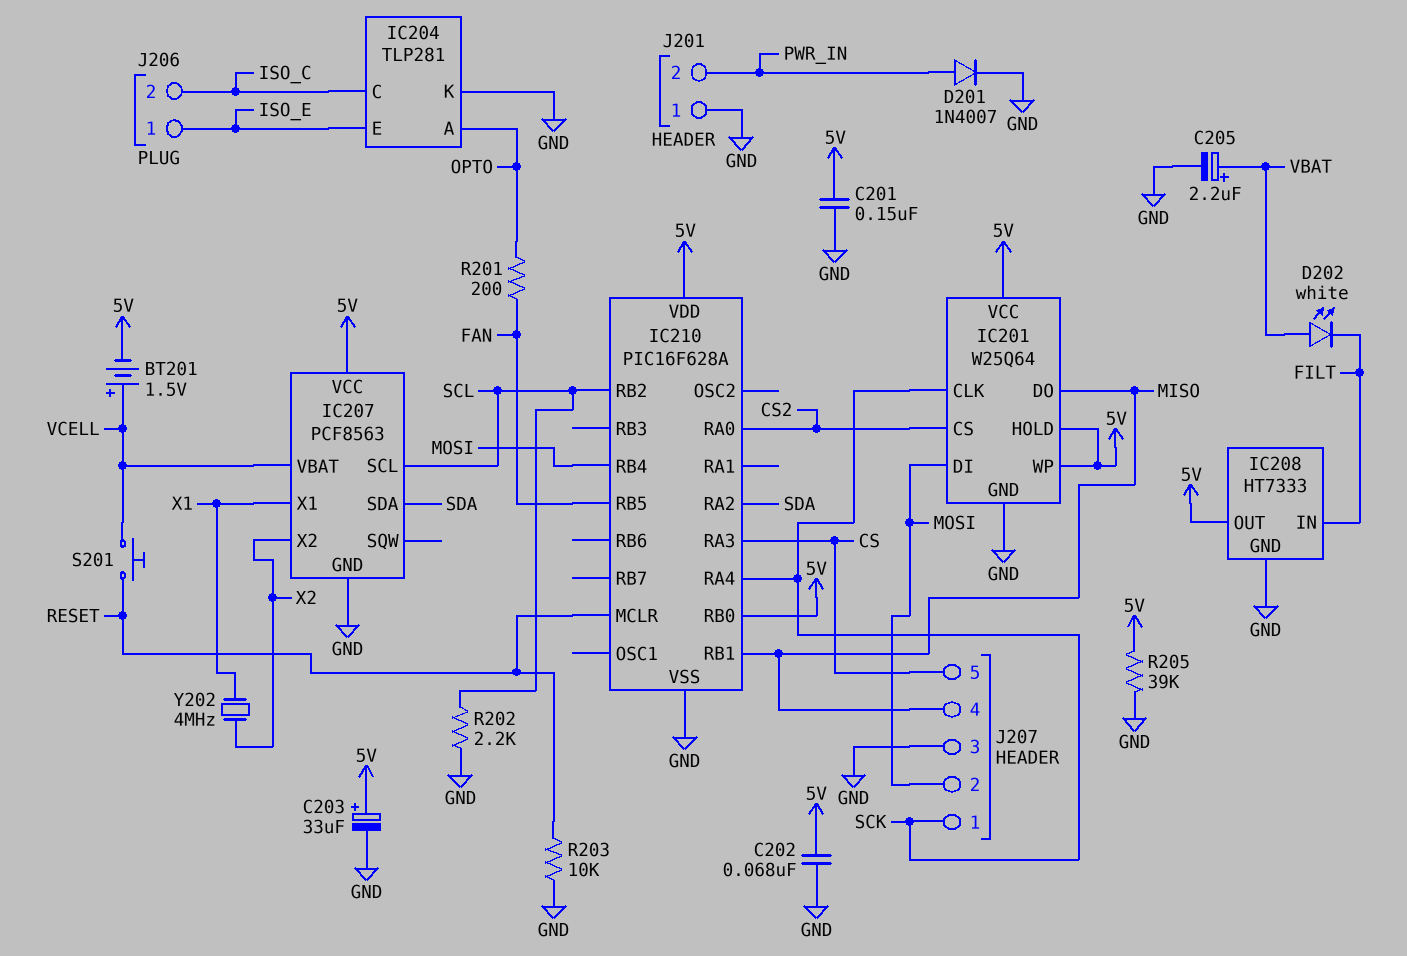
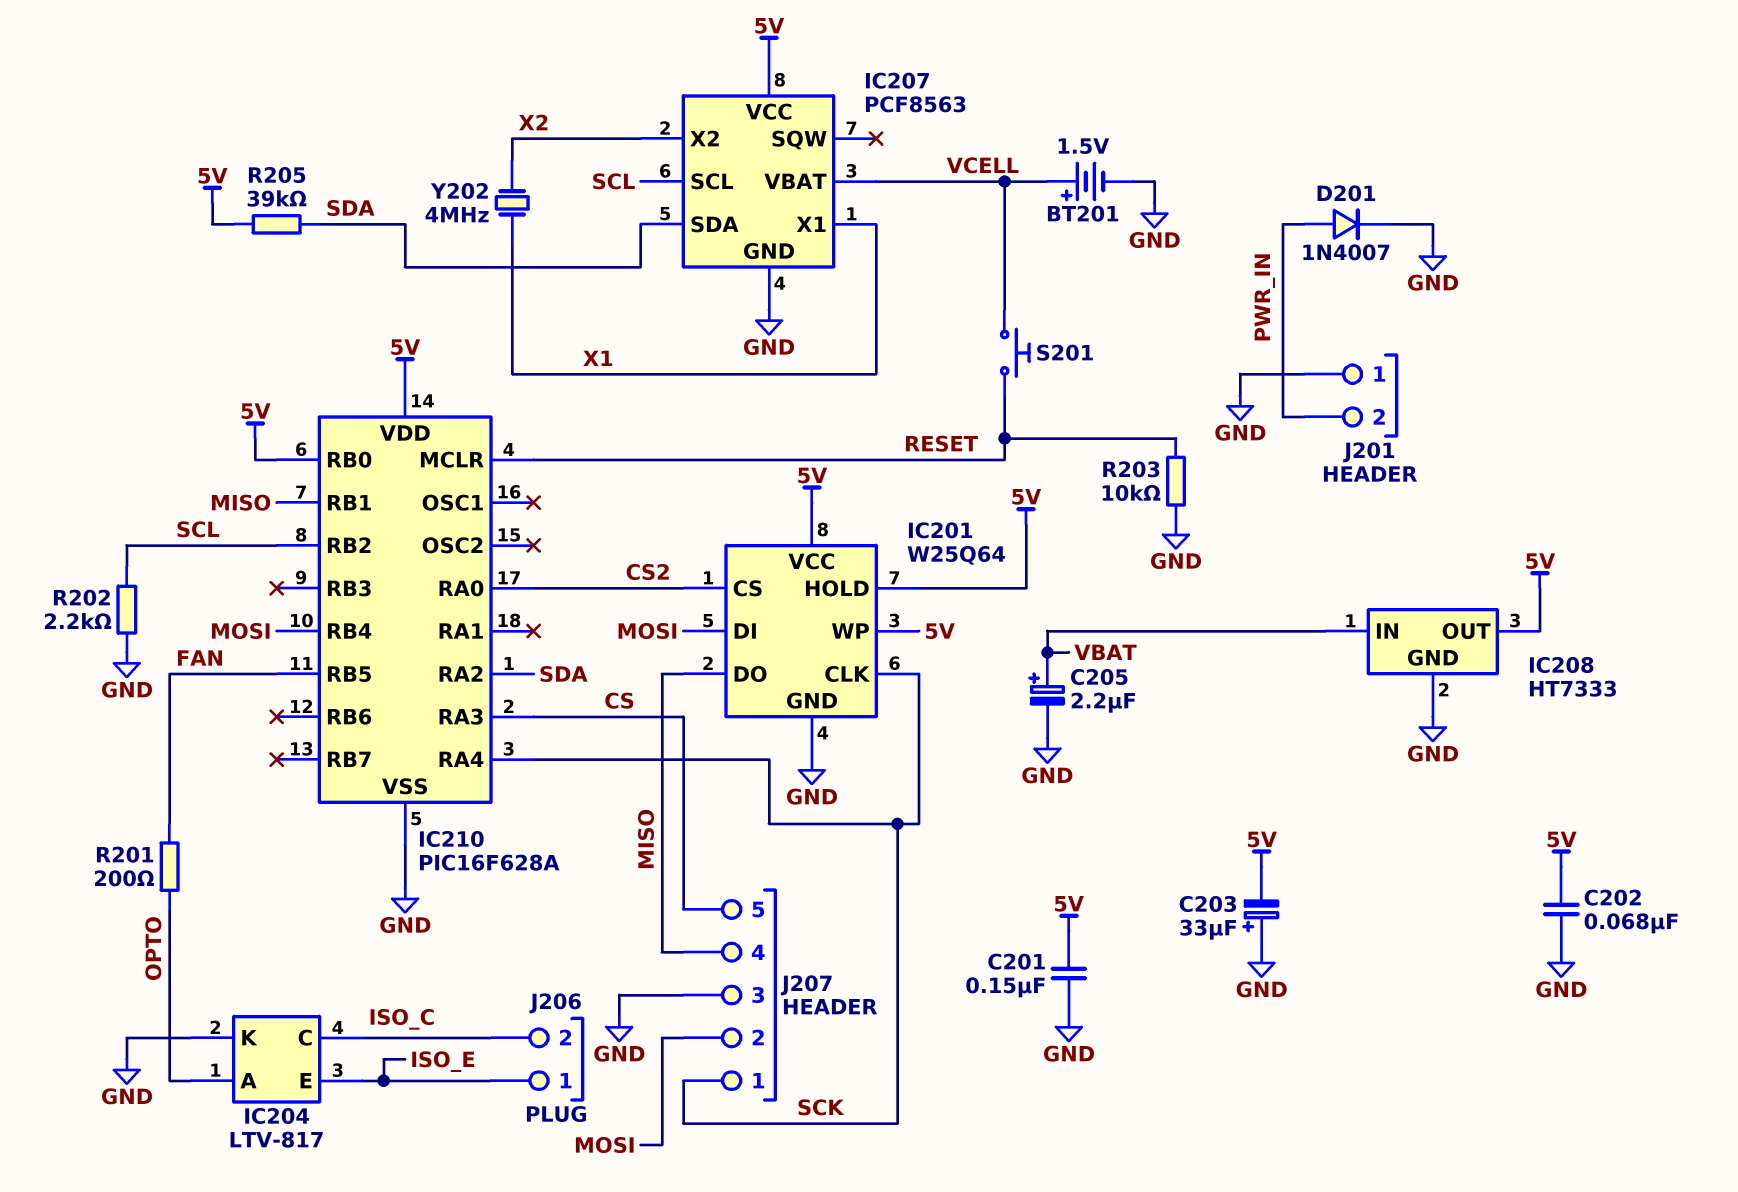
BT201: 1.5V (plus VCELL, minus 5V) -> 1.5V (plus VCELL, minus GND)
C203: 33uF (plus 5V, minus GND) -> 33uF (plus GND, minus 5V)
D202: LED white (A VBAT, K FILT) -> none
IC204: TLP281 -> LTV-817
IC208 pin IN: FILT -> VBAT
R205: 39k (5V, GND) -> 39k (5V, SDA)

